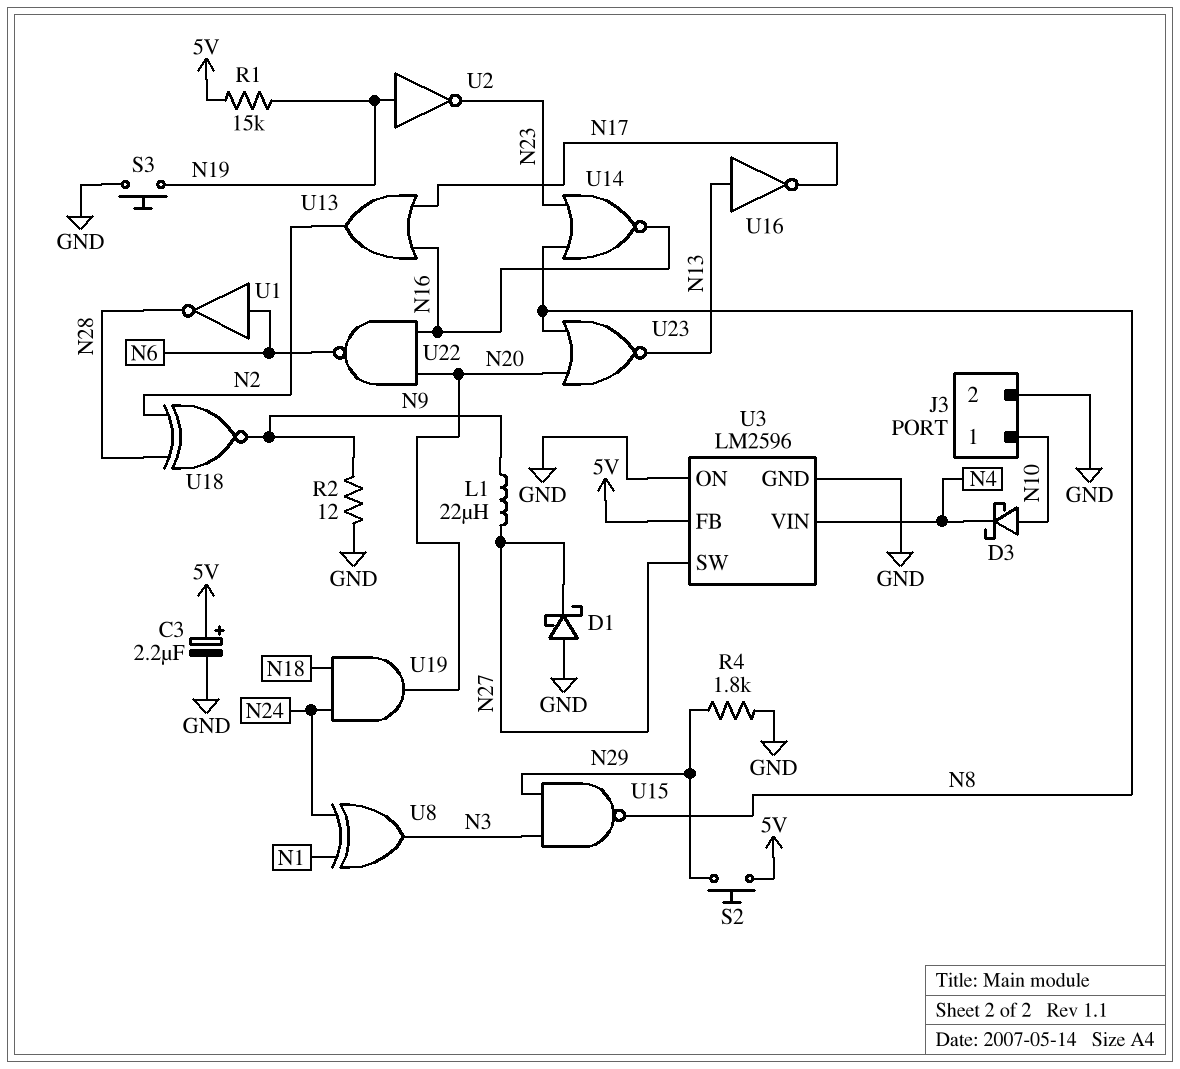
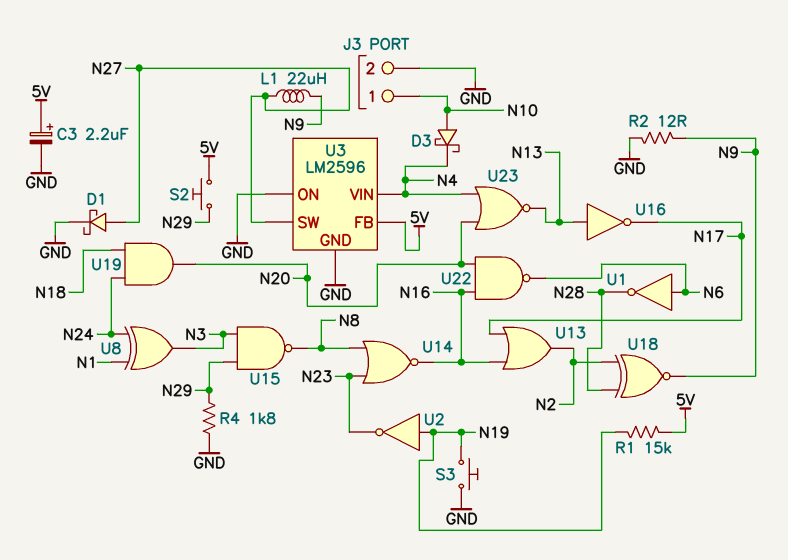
D1: schottky (A GND, K N27) -> schottky (A N27, K GND)
U23: NOR (in N8, in N20, out N13) -> NOR (in N4, in N20, out N13)

